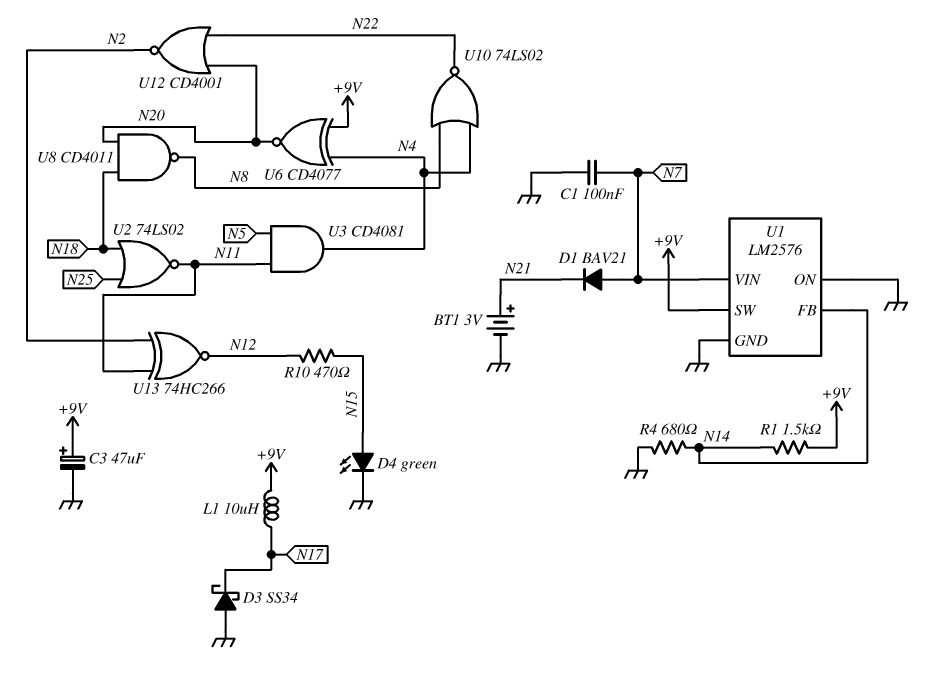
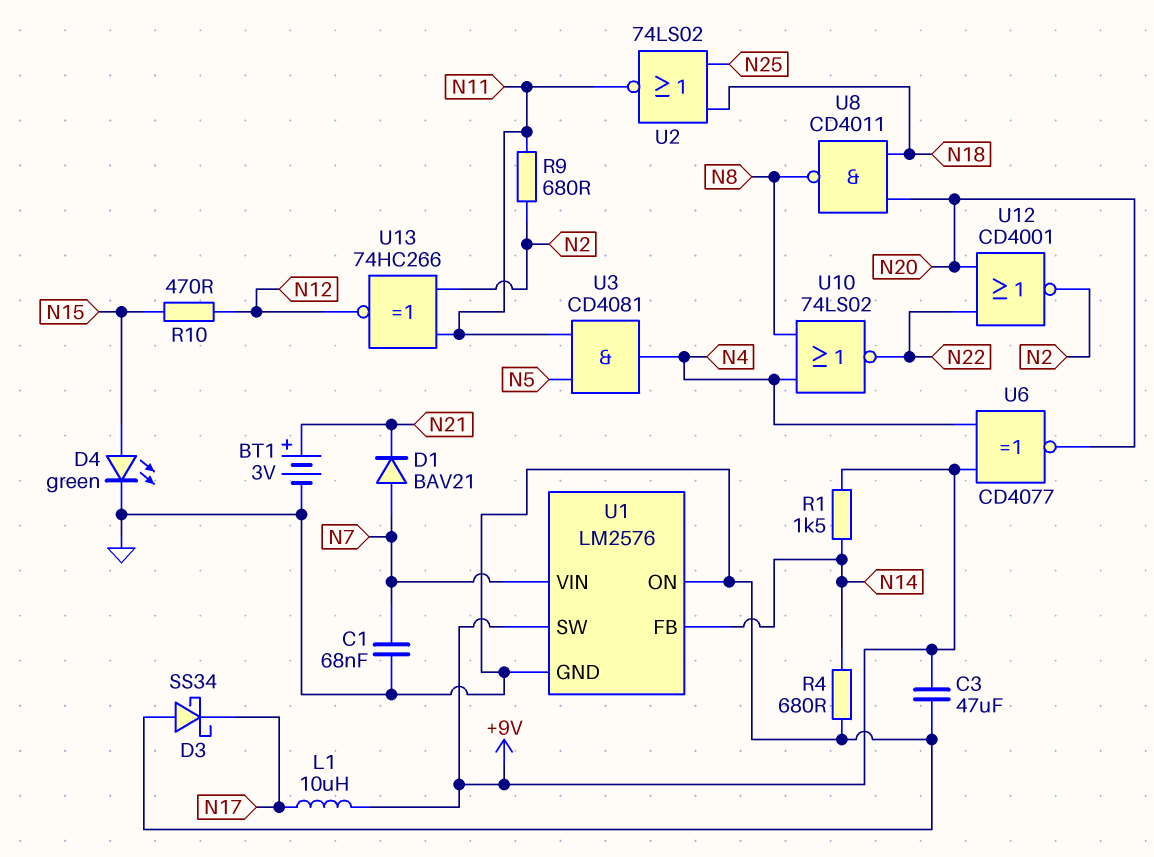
C1: 100nF (GND, N7) -> 68nF (GND, N7)
C3: 47uF (plus +9V, minus GND) -> 47uF (+9V, GND)
R9: none -> 680 (N2, N11)

